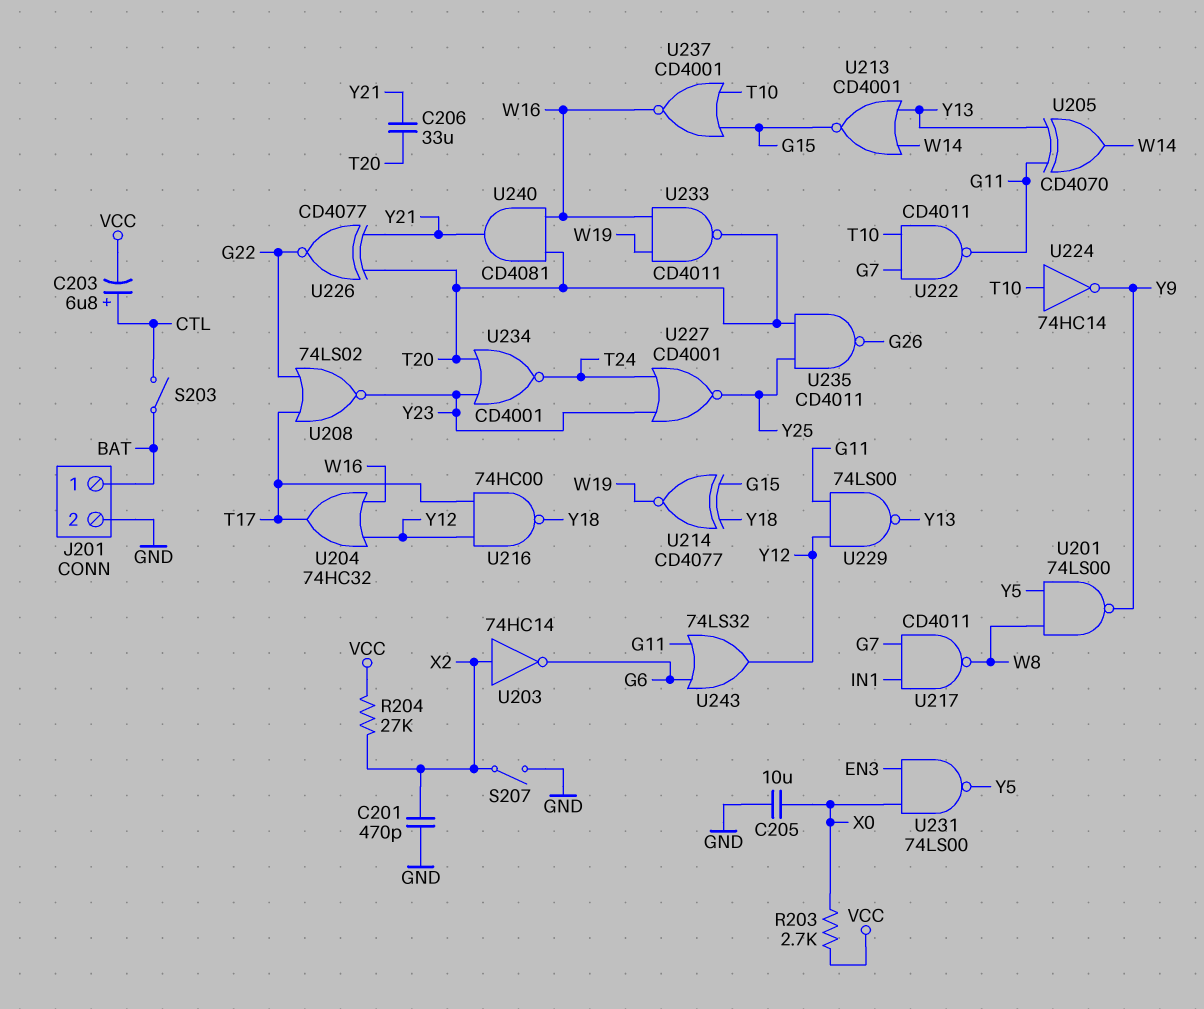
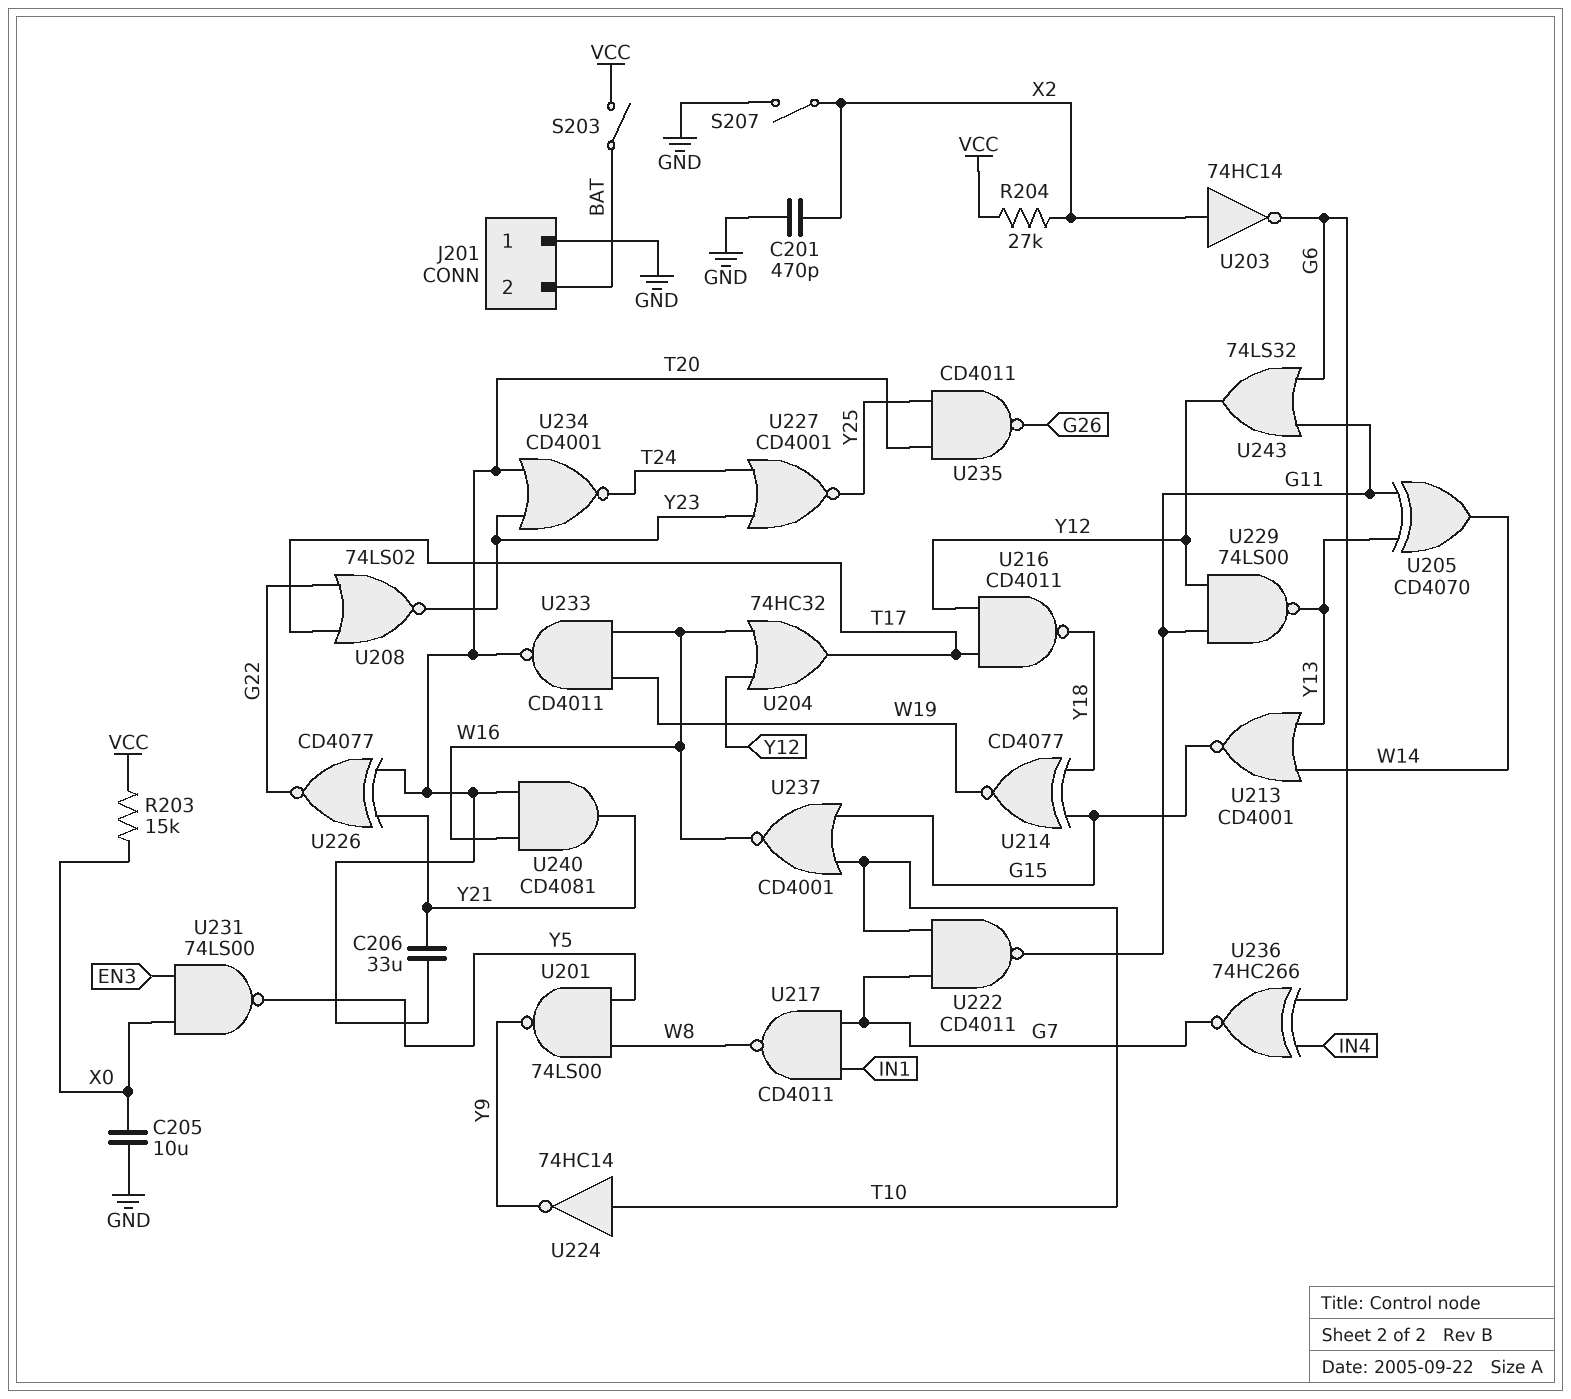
C203: 6.8uF (plus CTL, minus VCC) -> none
J201 pin 1: BAT -> GND
J201 pin 2: GND -> BAT
R203: 2.7k (VCC, X0) -> 15k (VCC, X0)
S203: switch (BAT, CTL) -> switch (BAT, VCC)
U216: NAND 74HC00 (in T17, in Y12, out Y18) -> NAND CD4011 (in T17, in Y12, out Y18)
U236: none -> XNOR 74HC266 (in G6, in IN4, out G7)

